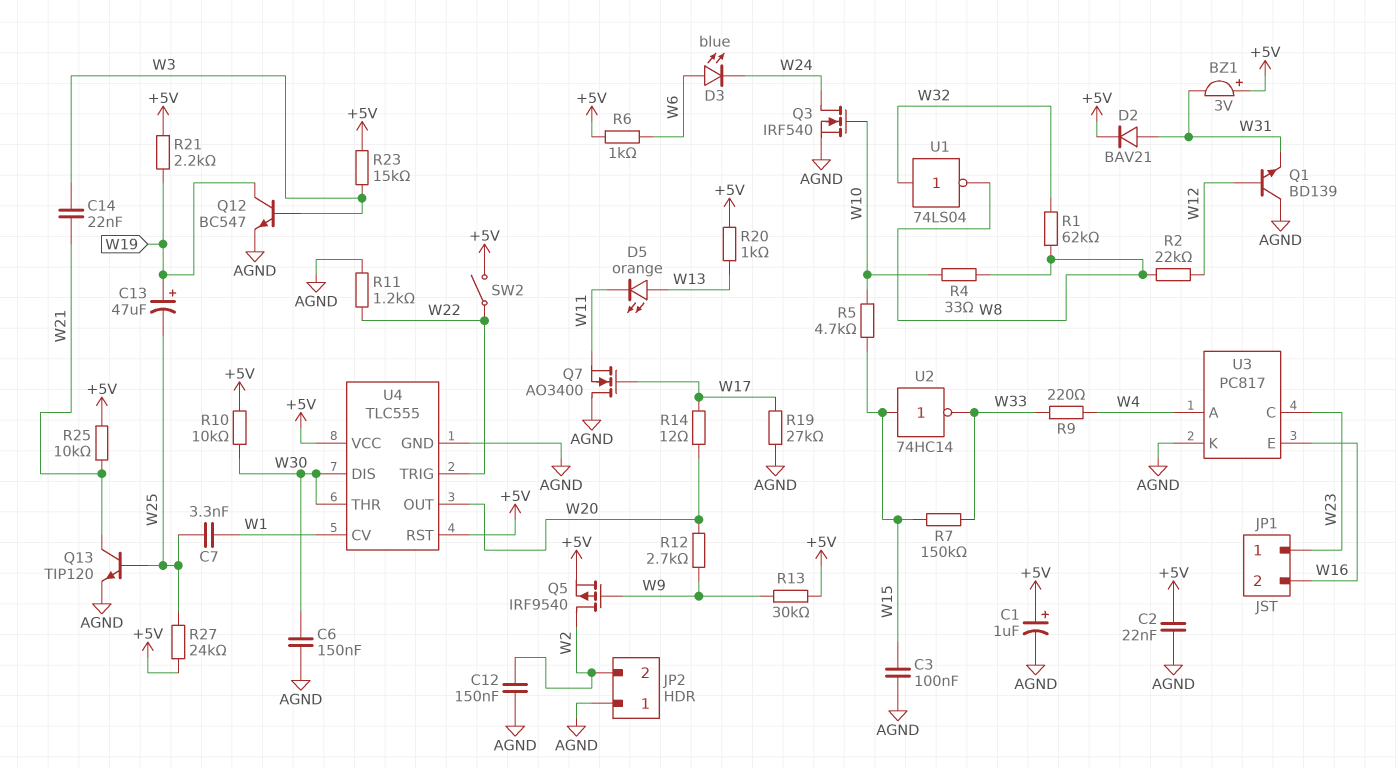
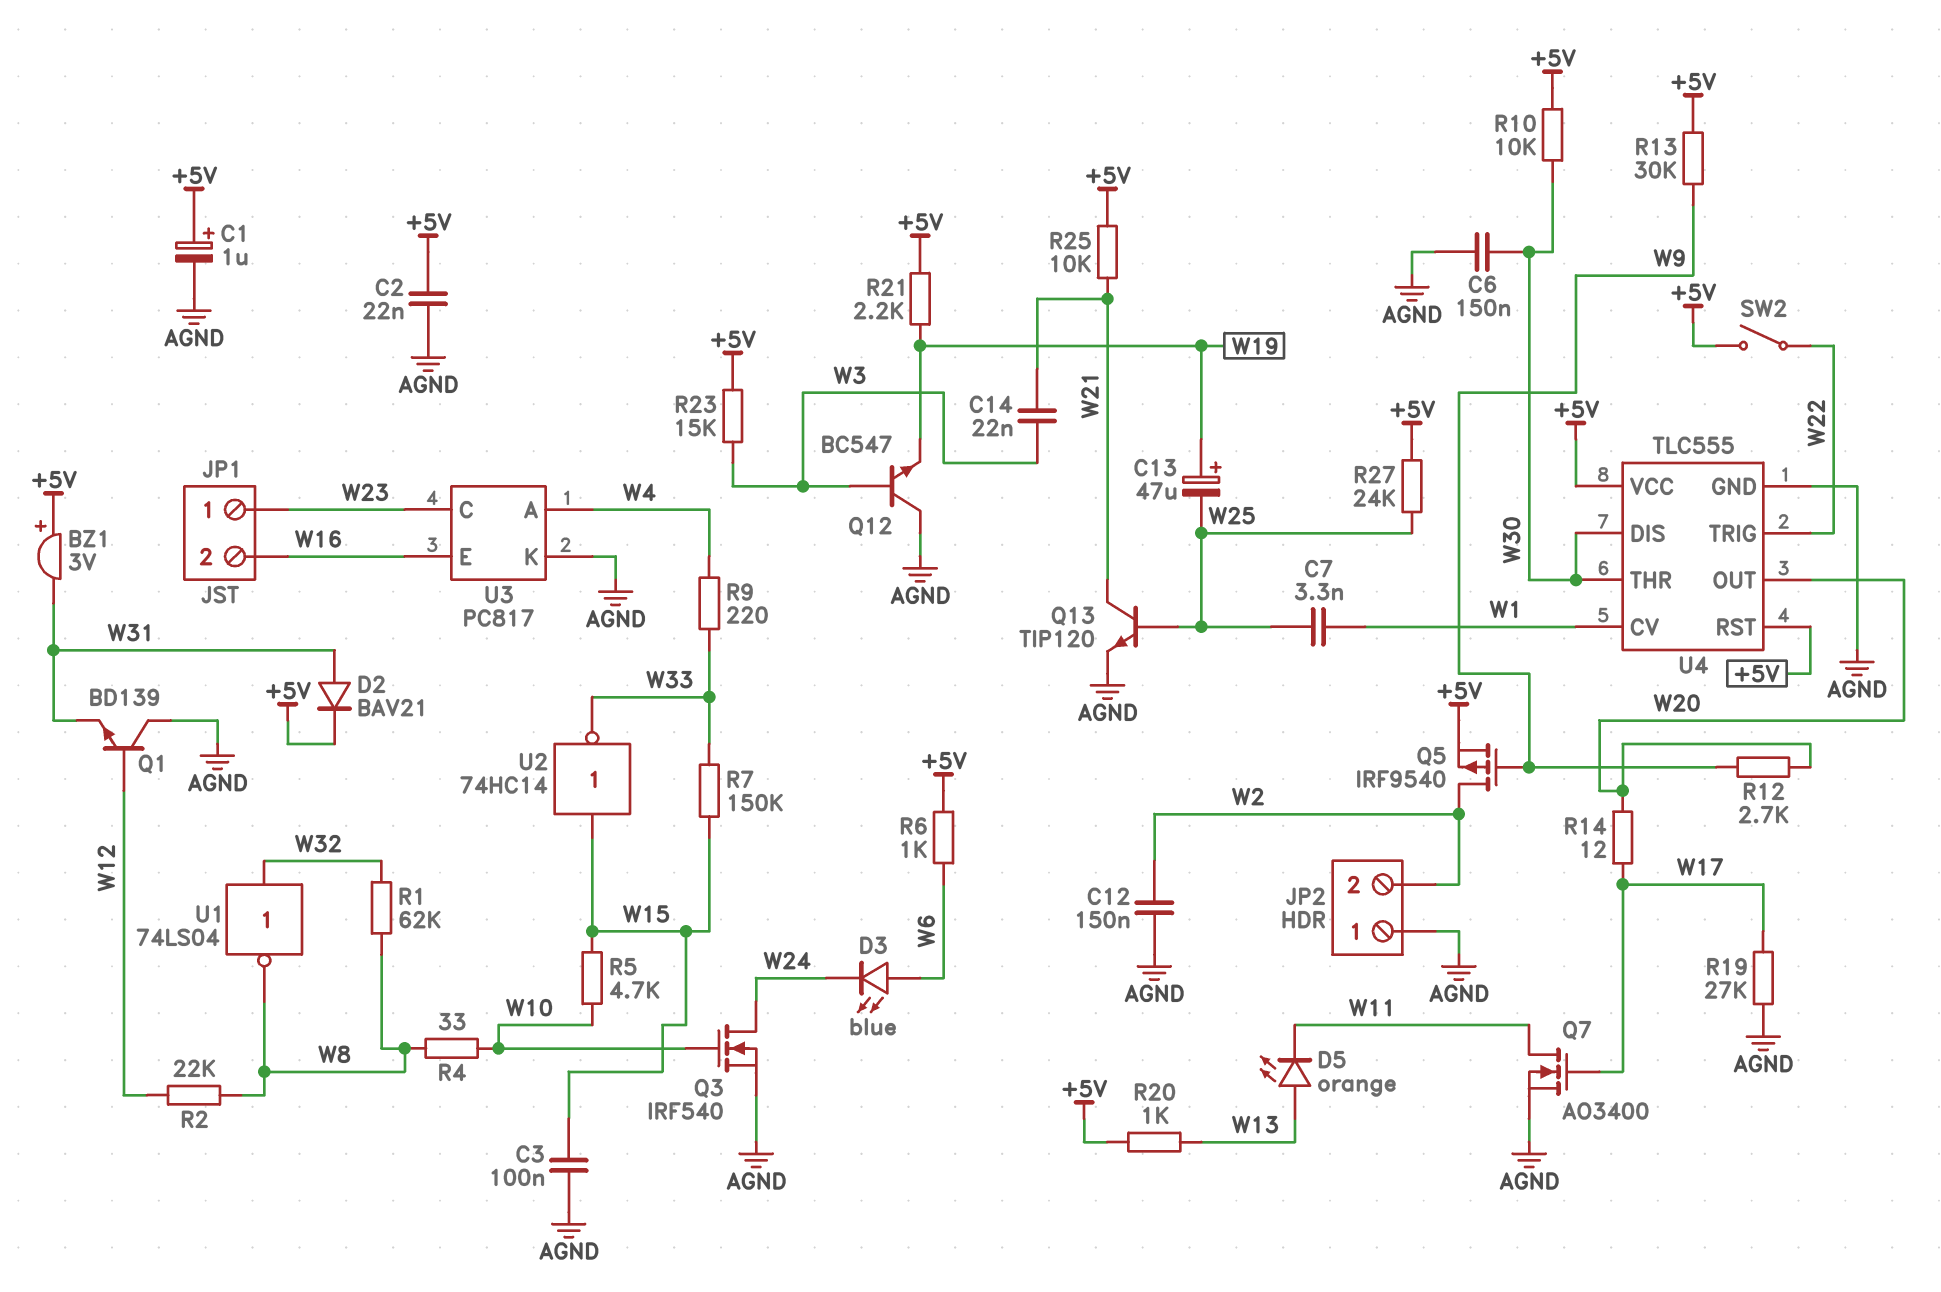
Q7: NMOS AO3400 (G W17, D AGND, S W11) -> NMOS AO3400 (G W17, D W11, S AGND)
Q12: NPN BC547 (B W3, C W19, E AGND) -> NPN BC547 (B W3, C AGND, E W19)
R11: 1.2k (AGND, W22) -> none

